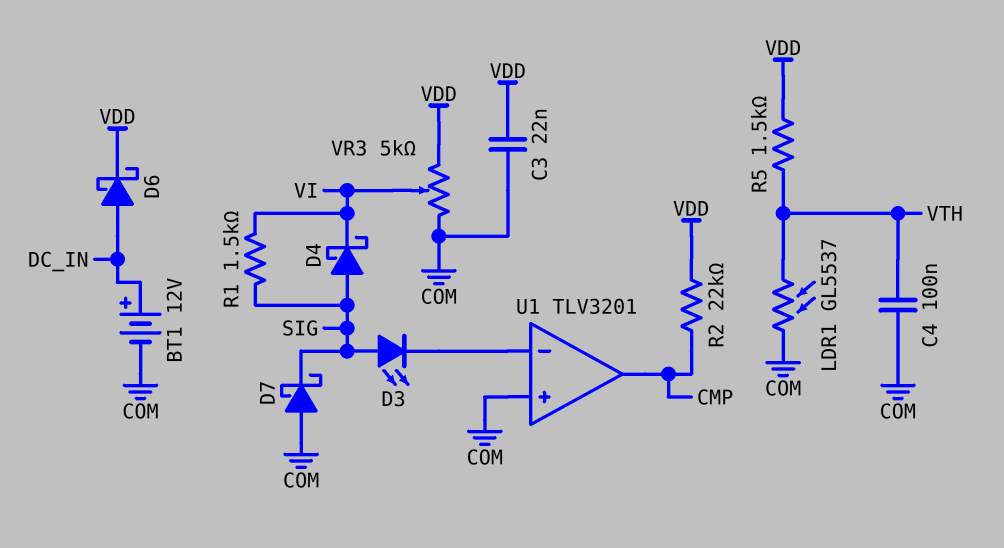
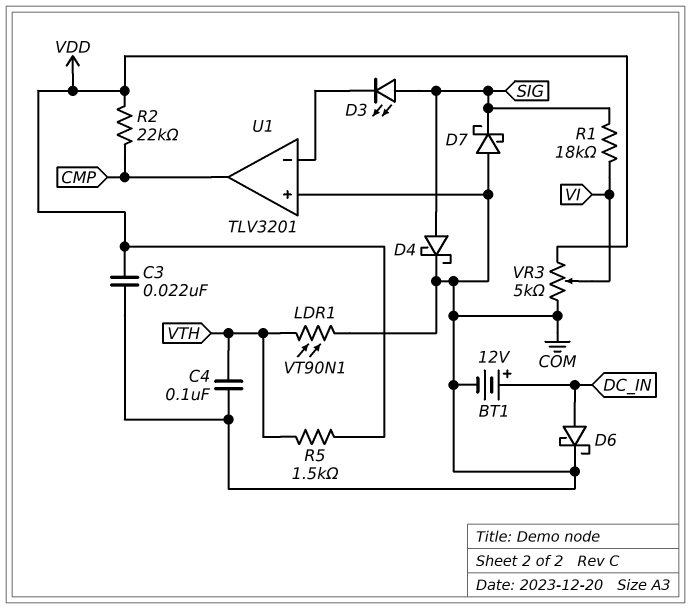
D4: schottky (A SIG, K VI) -> schottky (A SIG, K COM)
D6: schottky (A DC_IN, K VDD) -> schottky (A DC_IN, K COM)
LDR1: GL5537 (COM, VTH) -> VT90N1 (COM, VTH)
R1: 1.5k (SIG, VI) -> 18k (SIG, VI)

